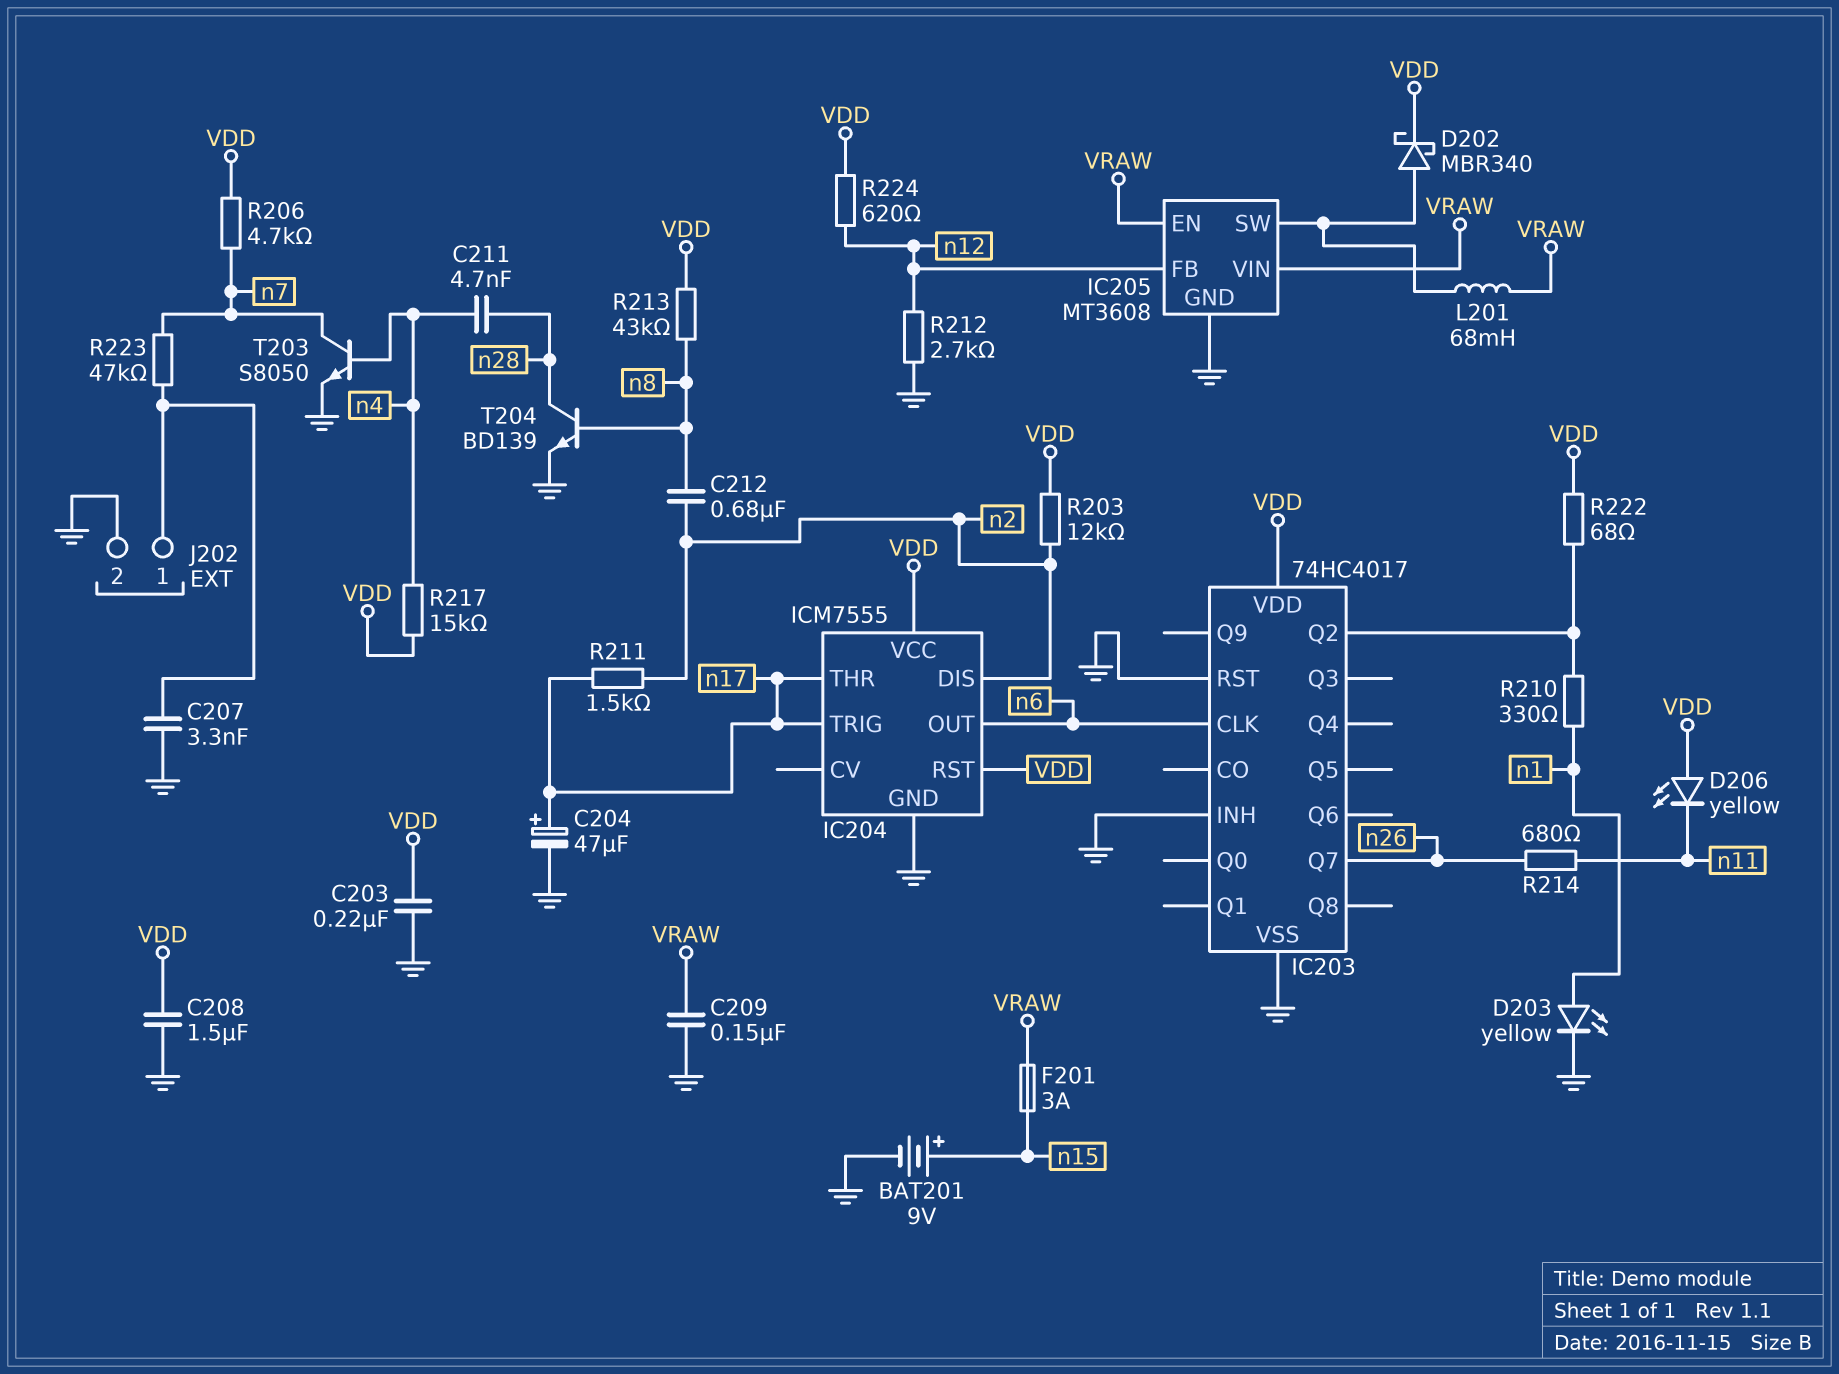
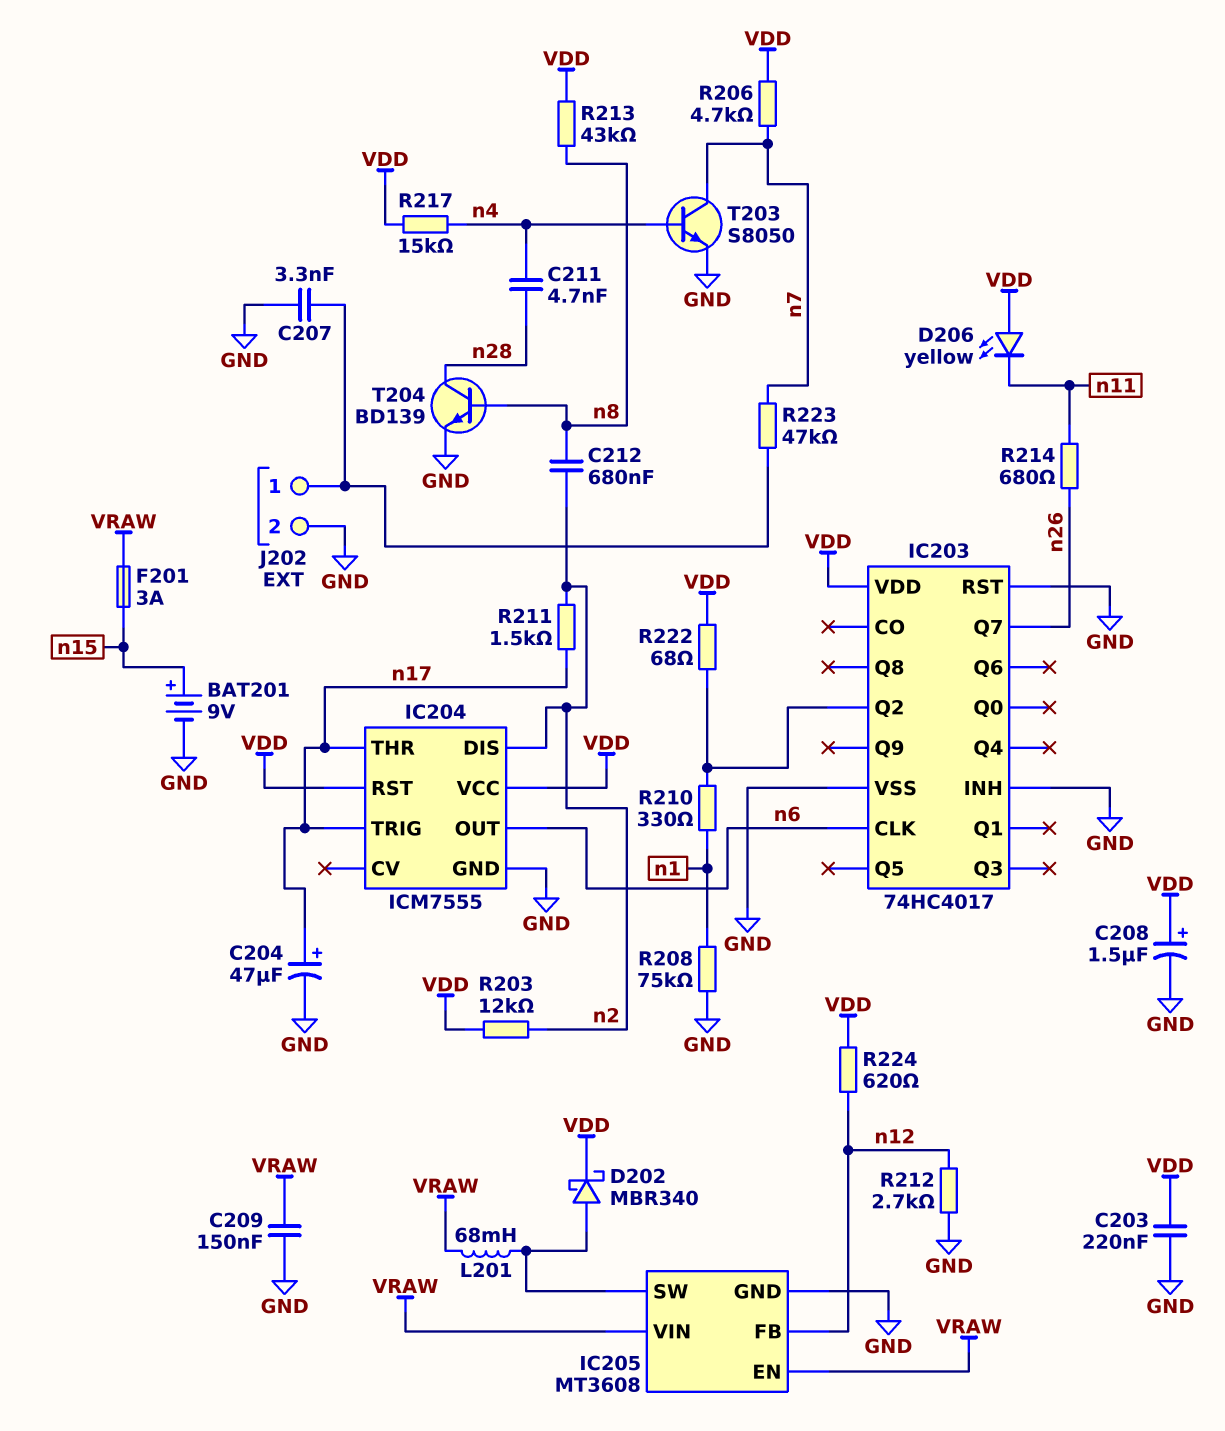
C208: 1.5uF (GND, VDD) -> 1.5uF (plus VDD, minus GND)
D203: LED yellow (A n1, K GND) -> none
R208: none -> 75k (GND, n1)

